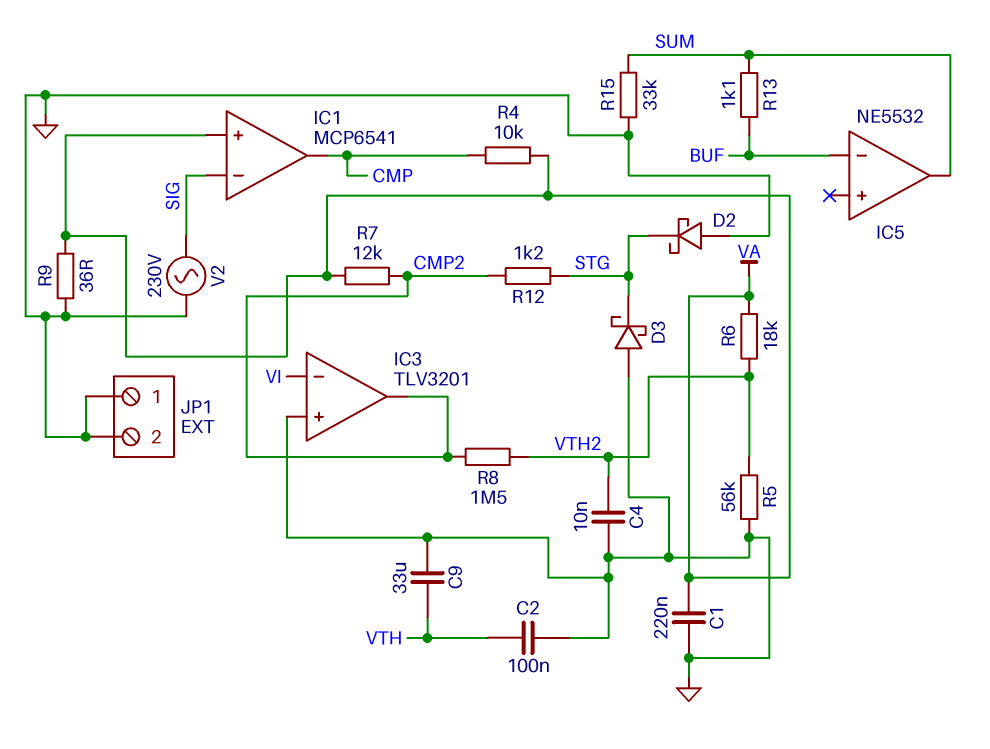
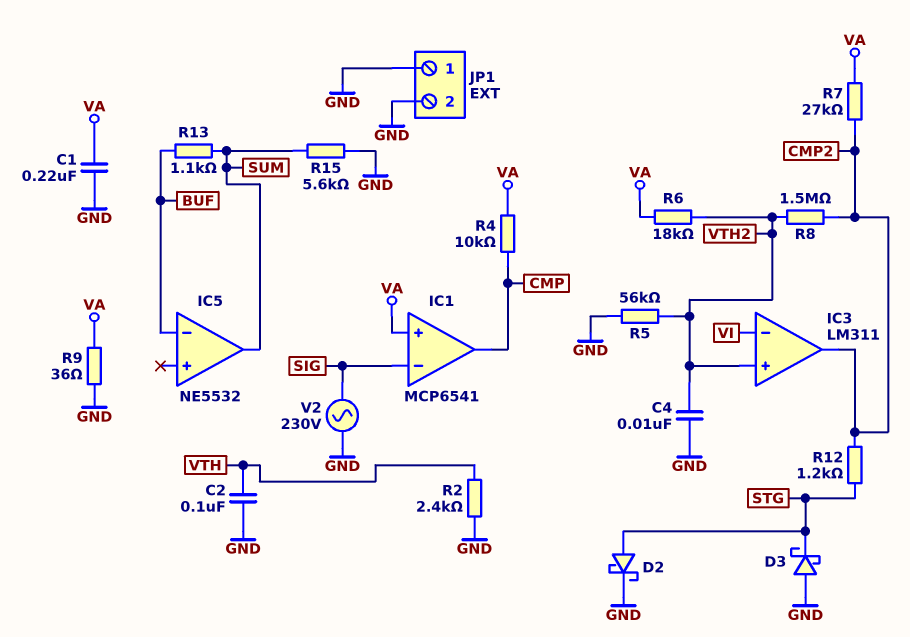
C9: 33uF (GND, VTH) -> none
D2: schottky (A GND, K STG) -> schottky (A STG, K GND)
IC3: TLV3201 -> LM311
IC3 pin in+: GND -> VTH2
R2: none -> 2.4k (GND, VTH)
R7: 12k (CMP2, VA) -> 27k (CMP2, VA)
R15: 33k (GND, SUM) -> 5.6k (GND, SUM)

